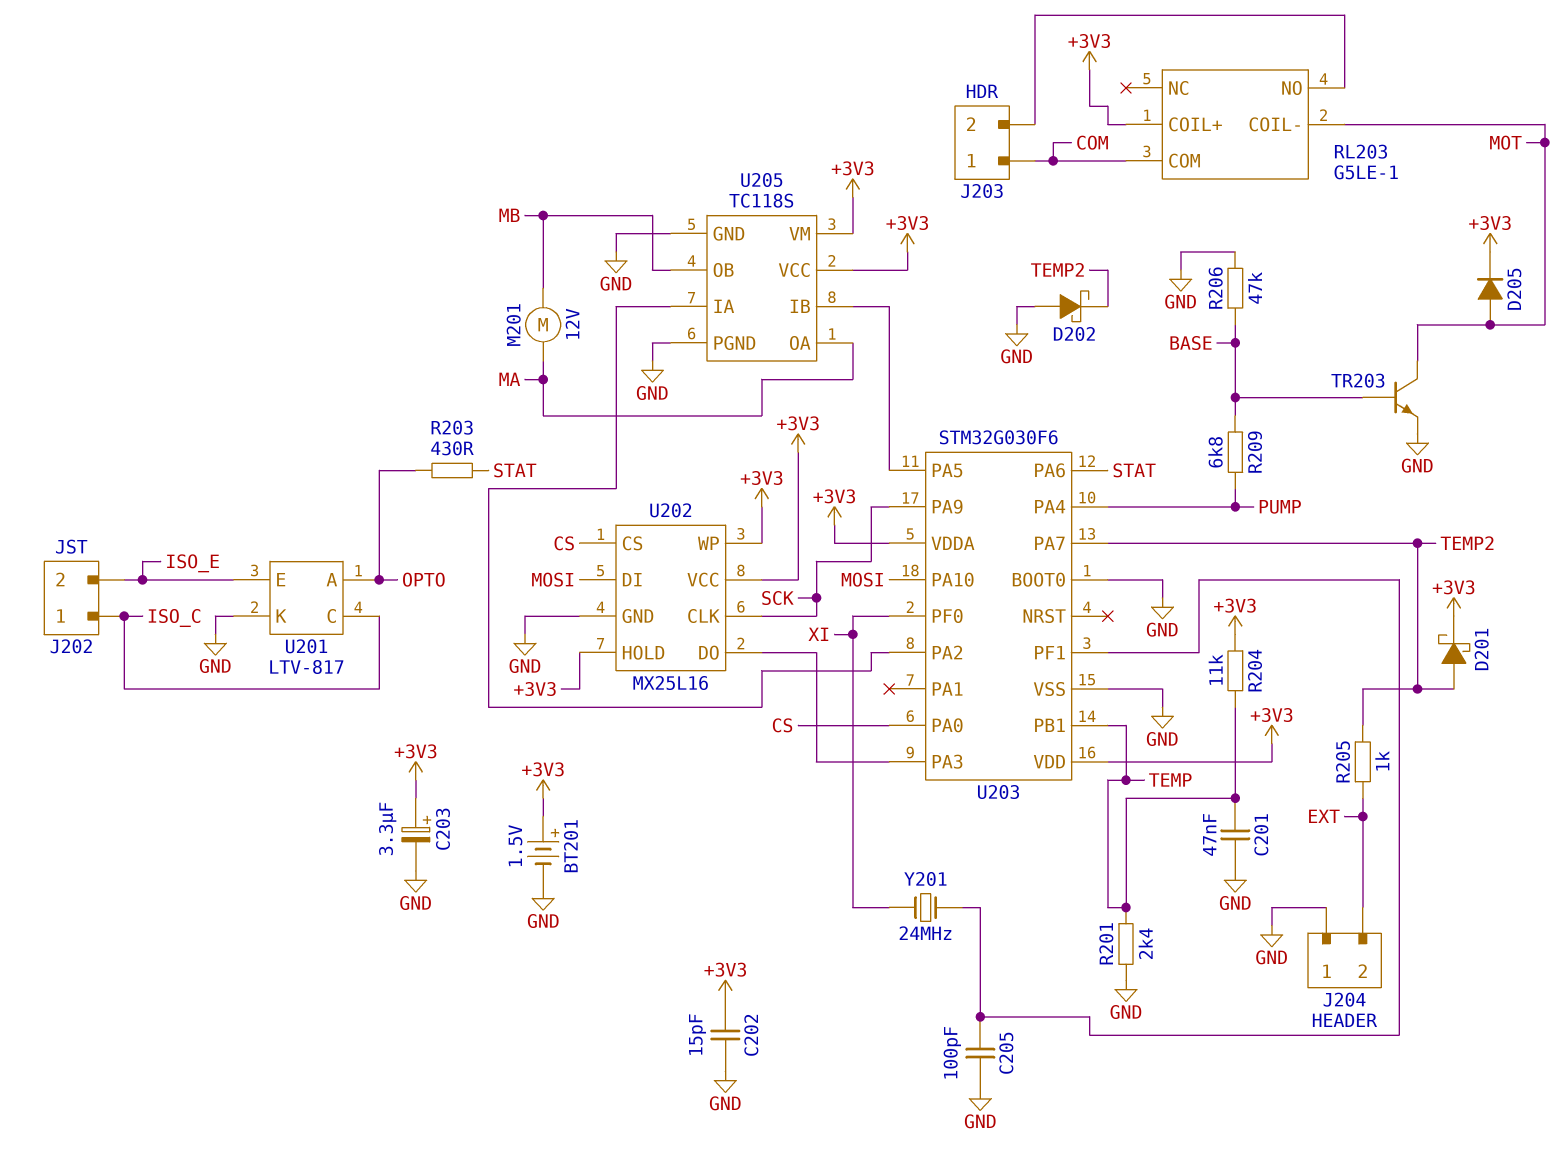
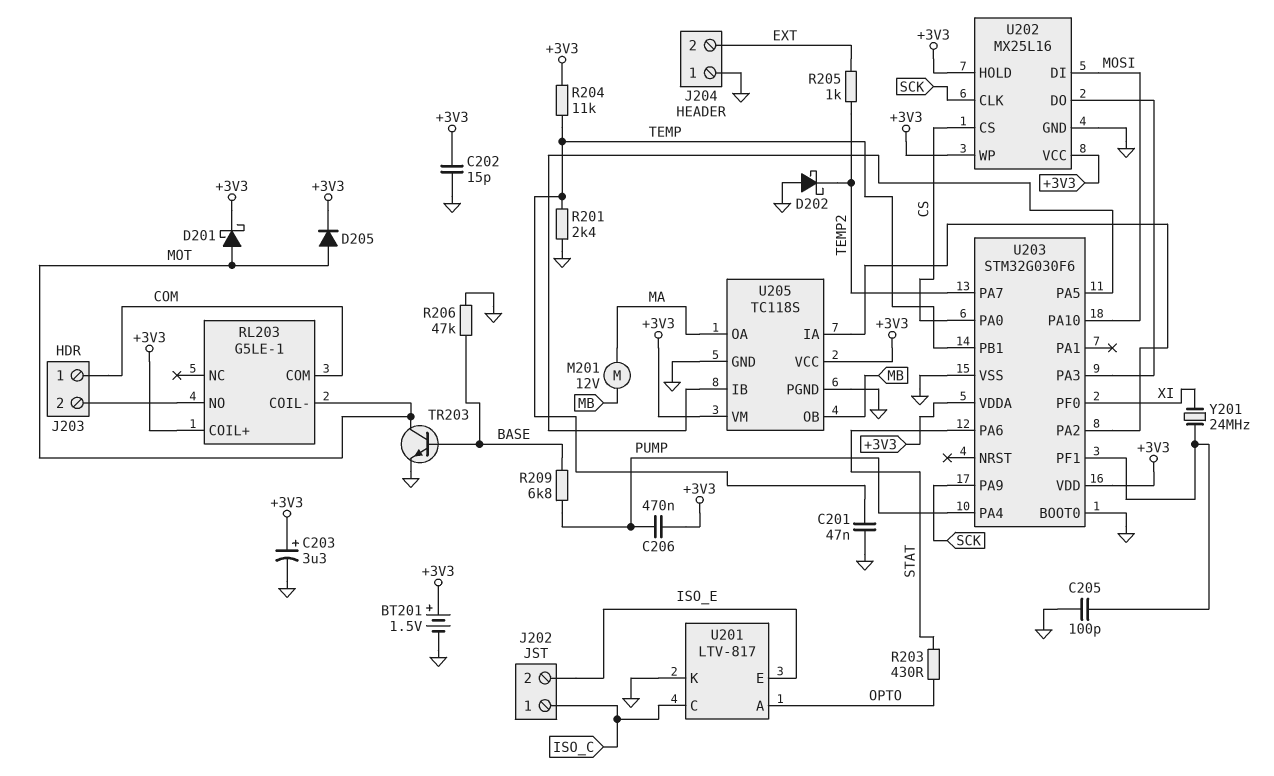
C206: none -> 470nF (+3V3, PUMP)
D201: schottky (A TEMP2, K +3V3) -> schottky (A MOT, K +3V3)

